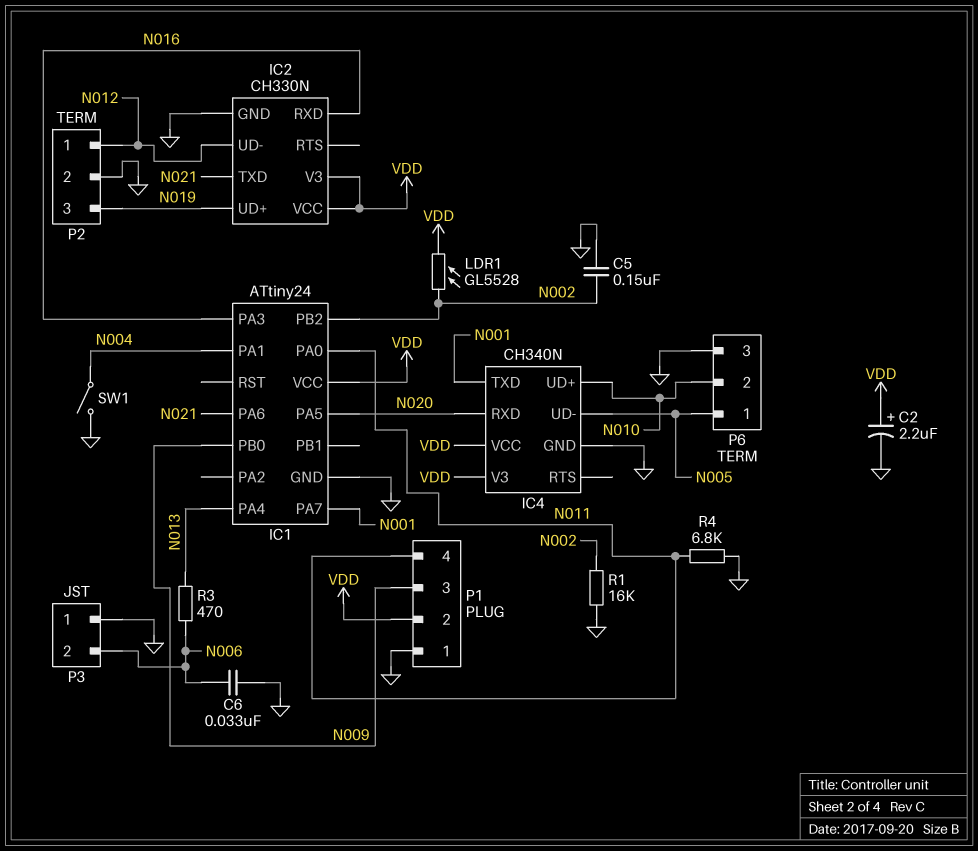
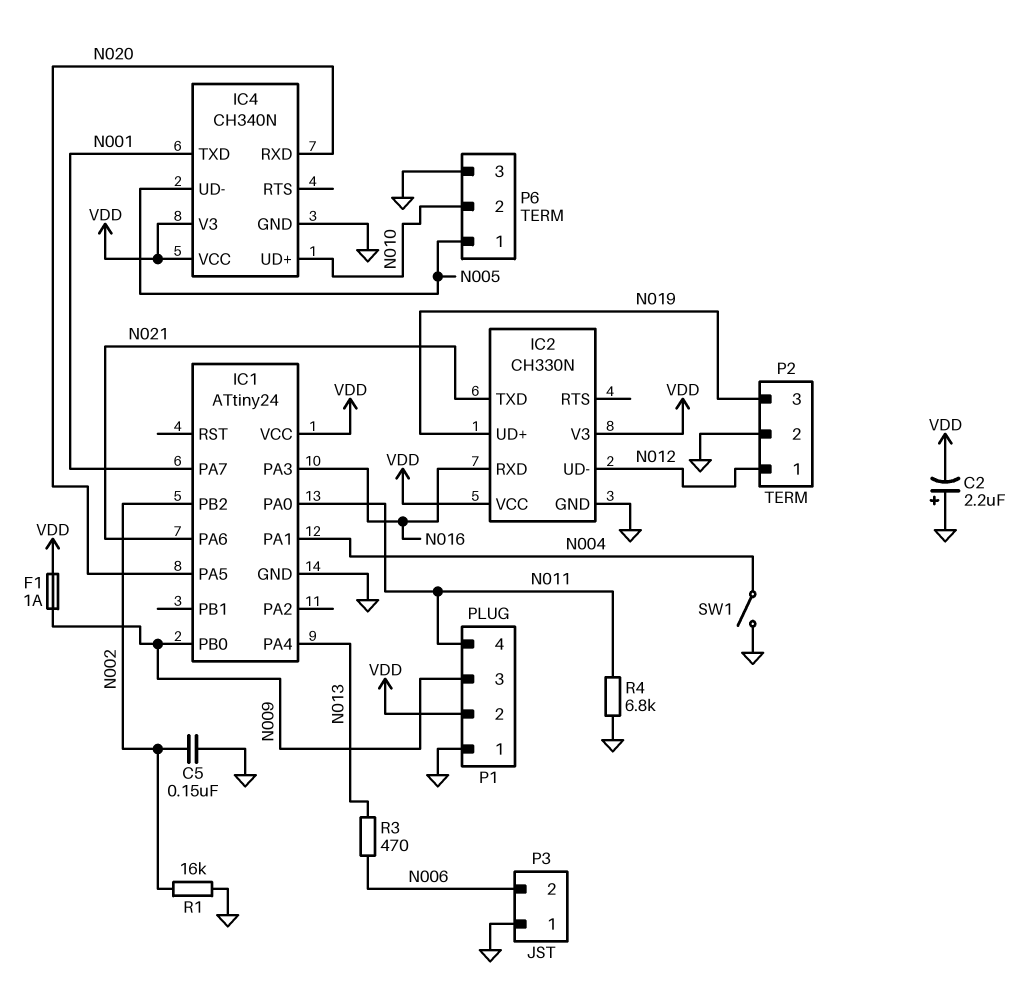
C2: 2.2uF (plus VDD, minus GND) -> 2.2uF (plus GND, minus VDD)
C6: 33nF (GND, N006) -> none
F1: none -> 1A (N009, VDD)
LDR1: GL5528 (N002, VDD) -> none

